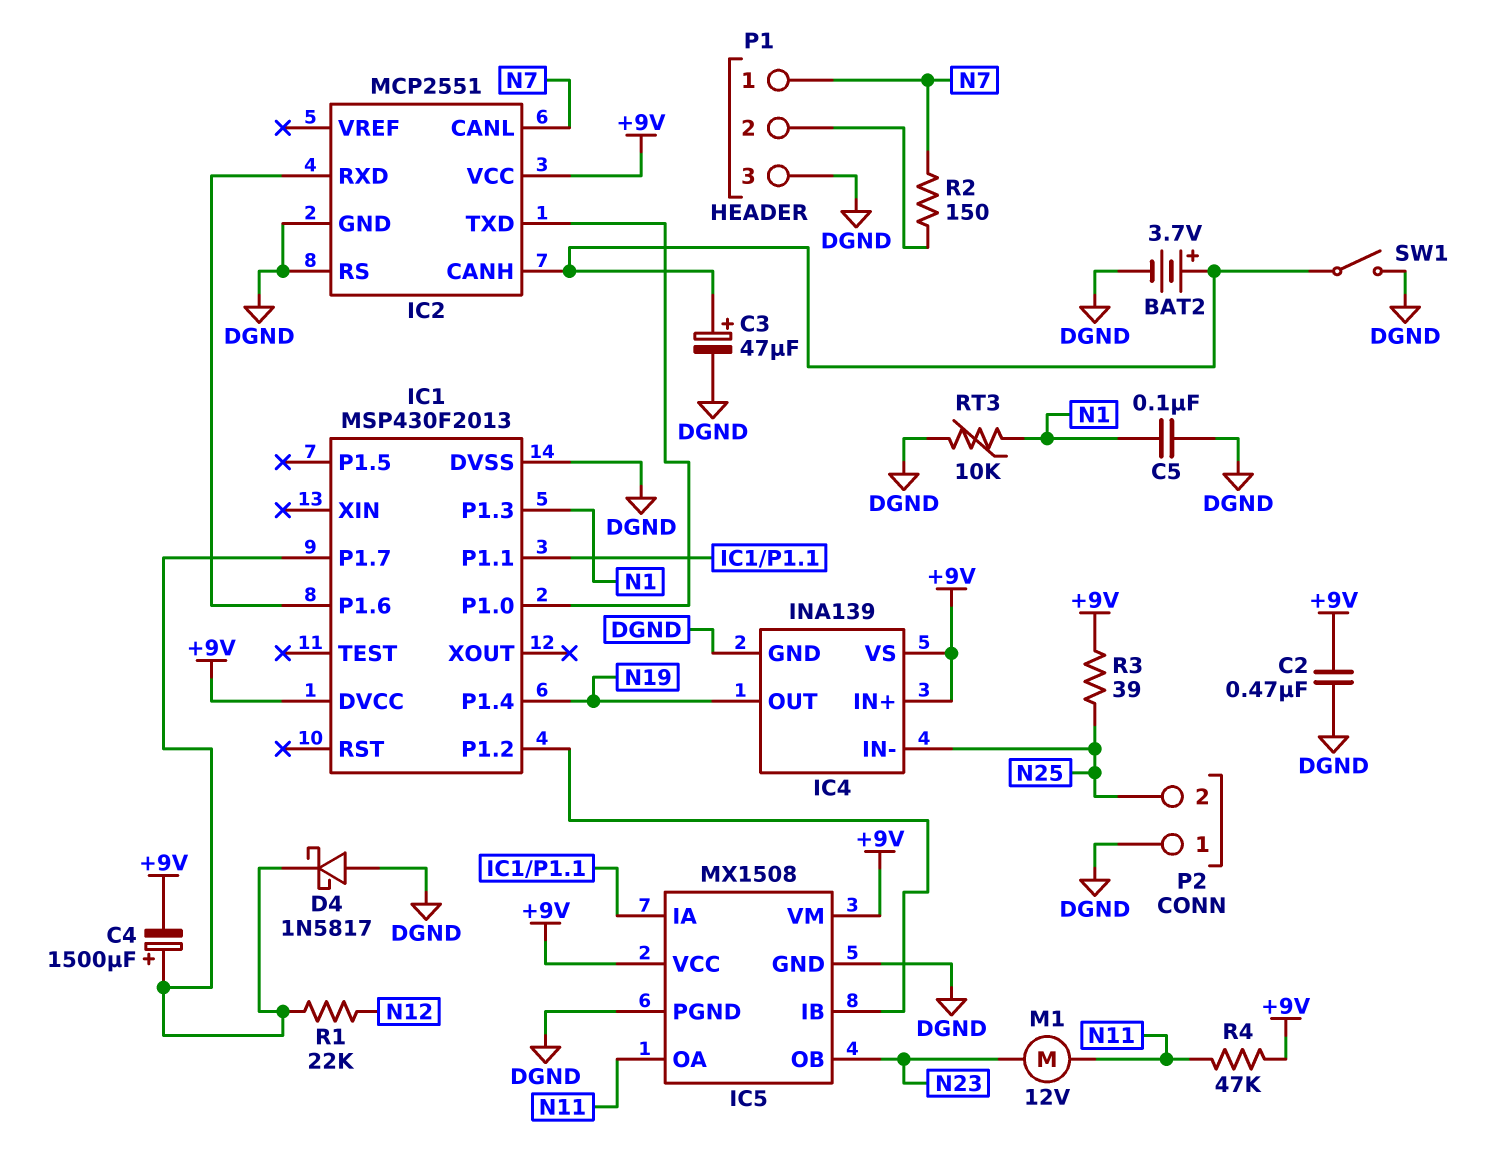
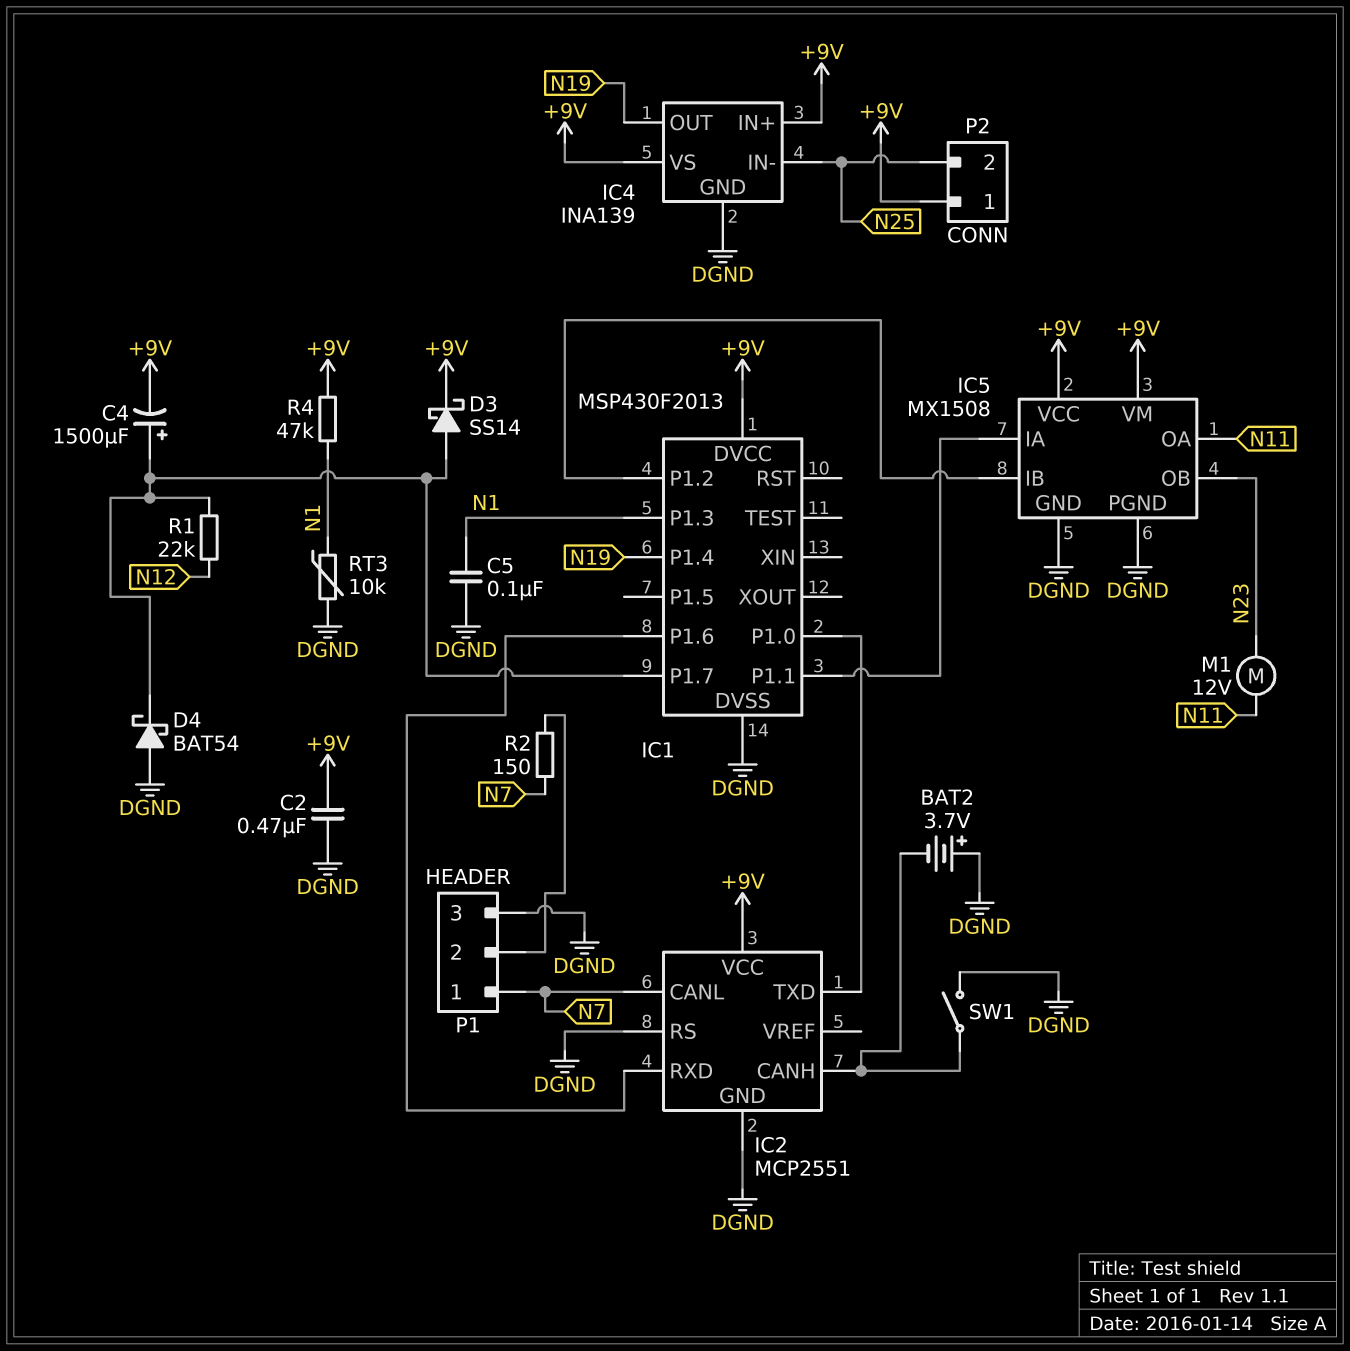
BAT2: 3.7V (plus IC2/CANH, minus DGND) -> 3.7V (plus DGND, minus IC2/CANH)
C3: 47uF (plus IC2/CANH, minus DGND) -> none
D3: none -> schottky SS14 (A IC1/P1.7, K +9V)
D4: schottky 1N5817 (A DGND, K IC1/P1.7) -> schottky BAT54 (A DGND, K IC1/P1.7)
P2 pin 1: DGND -> +9V
R3: 39 (+9V, N25) -> none
R4: 47k (+9V, N11) -> 47k (+9V, N1)

